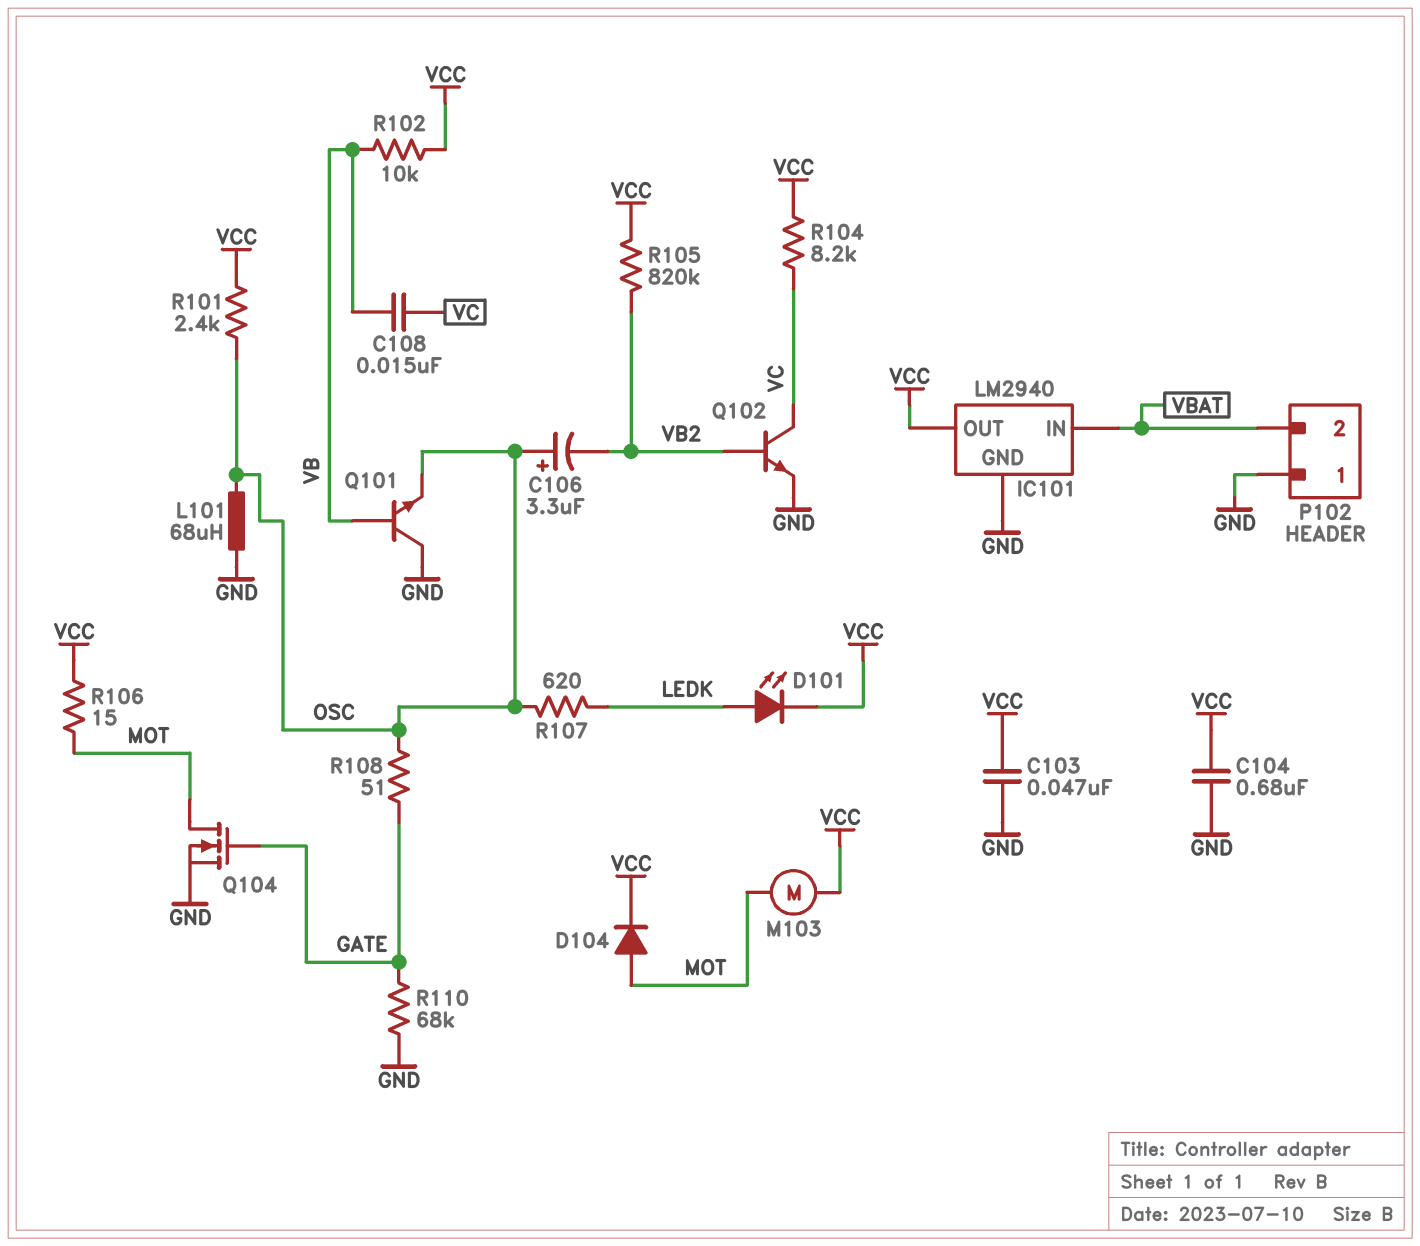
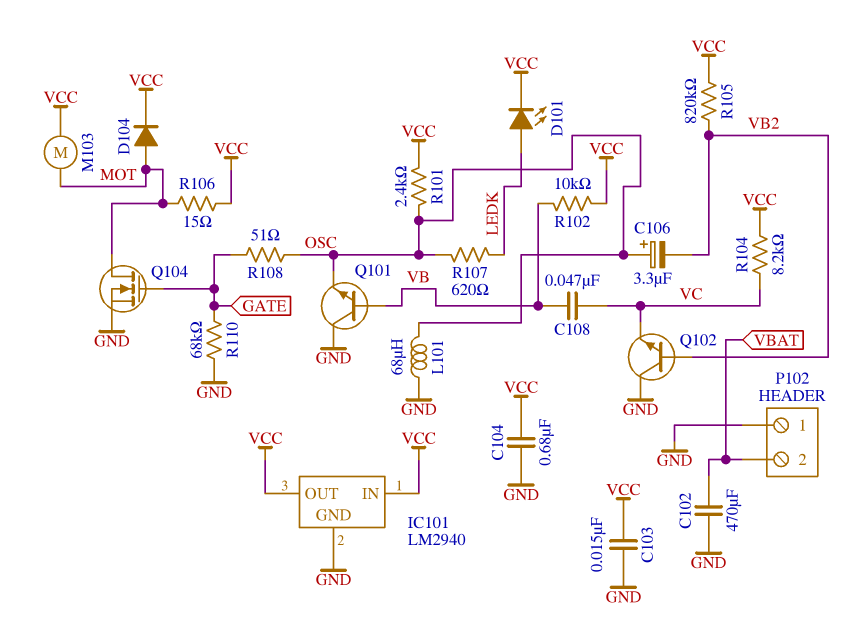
C102: none -> 470uF (GND, VBAT)
C103: 47nF (GND, VCC) -> 15nF (GND, VCC)
C108: 15nF (VB, VC) -> 47nF (VB, VC)
IC101 pin IN: VBAT -> VCC
Q102: NPN (B VB2, C VC, E GND) -> NPN (B VB2, C GND, E VC)

